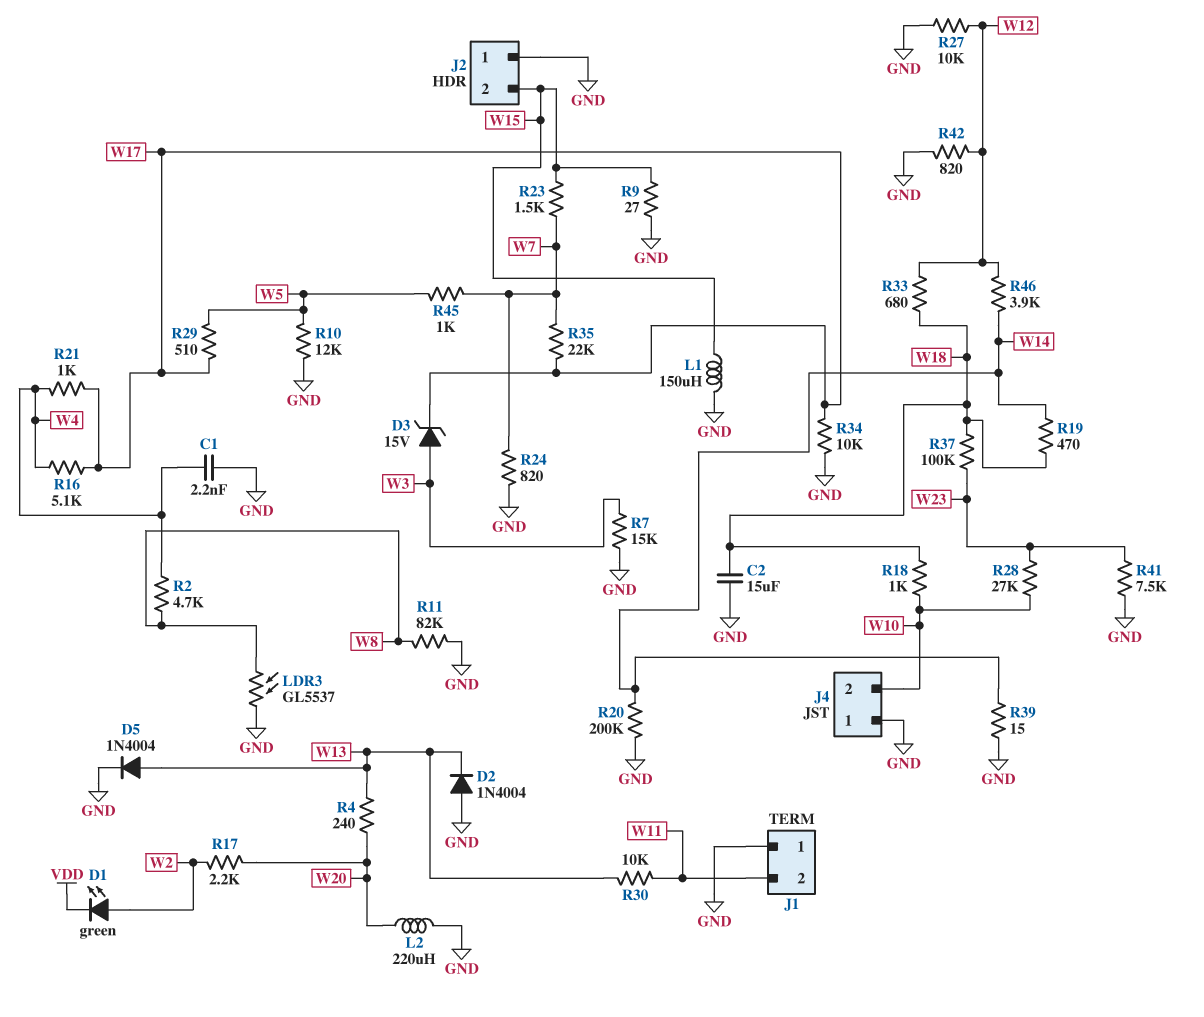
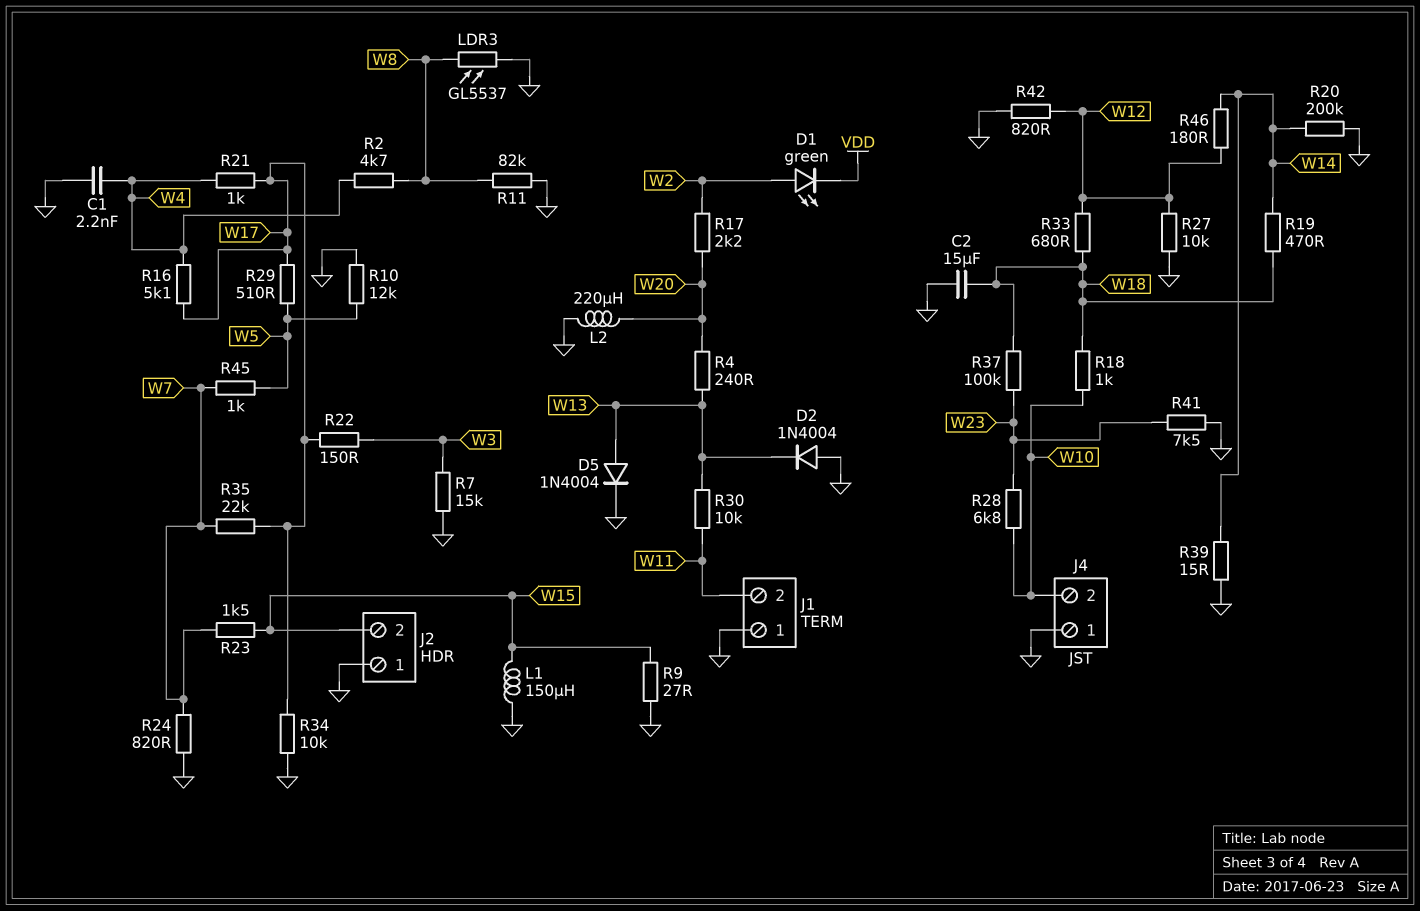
D3: zener 15V (A W3, K W17) -> none
R22: none -> 150 (W3, W17)
R28: 27k (W10, W23) -> 6.8k (W10, W23)
R46: 3.9k (W12, W14) -> 180 (W12, W14)

